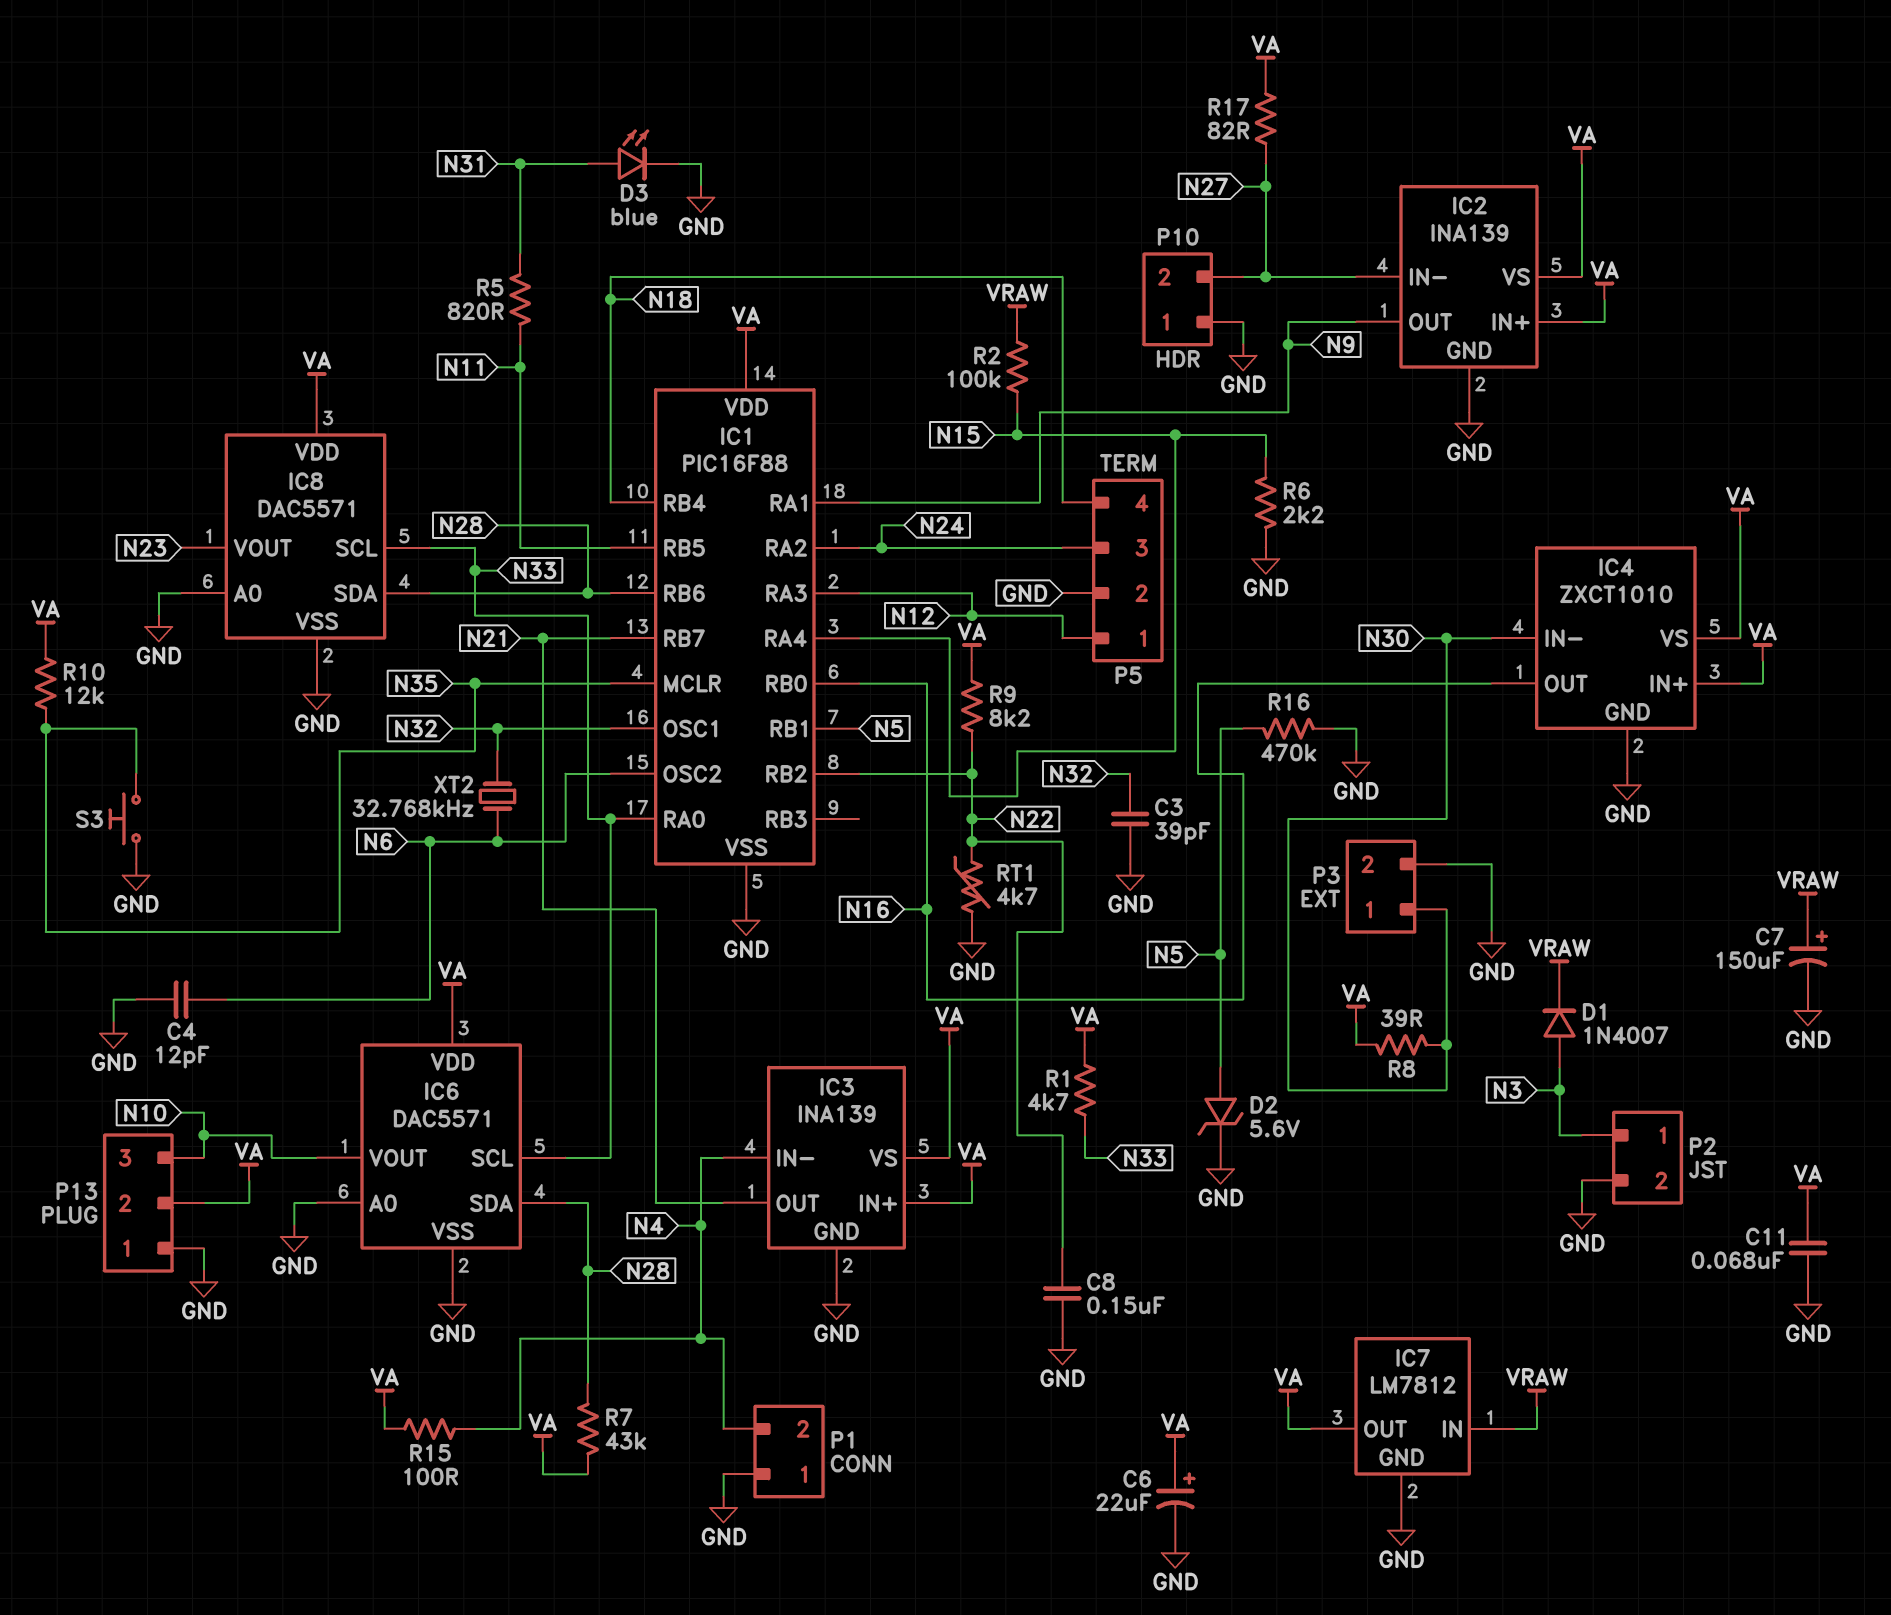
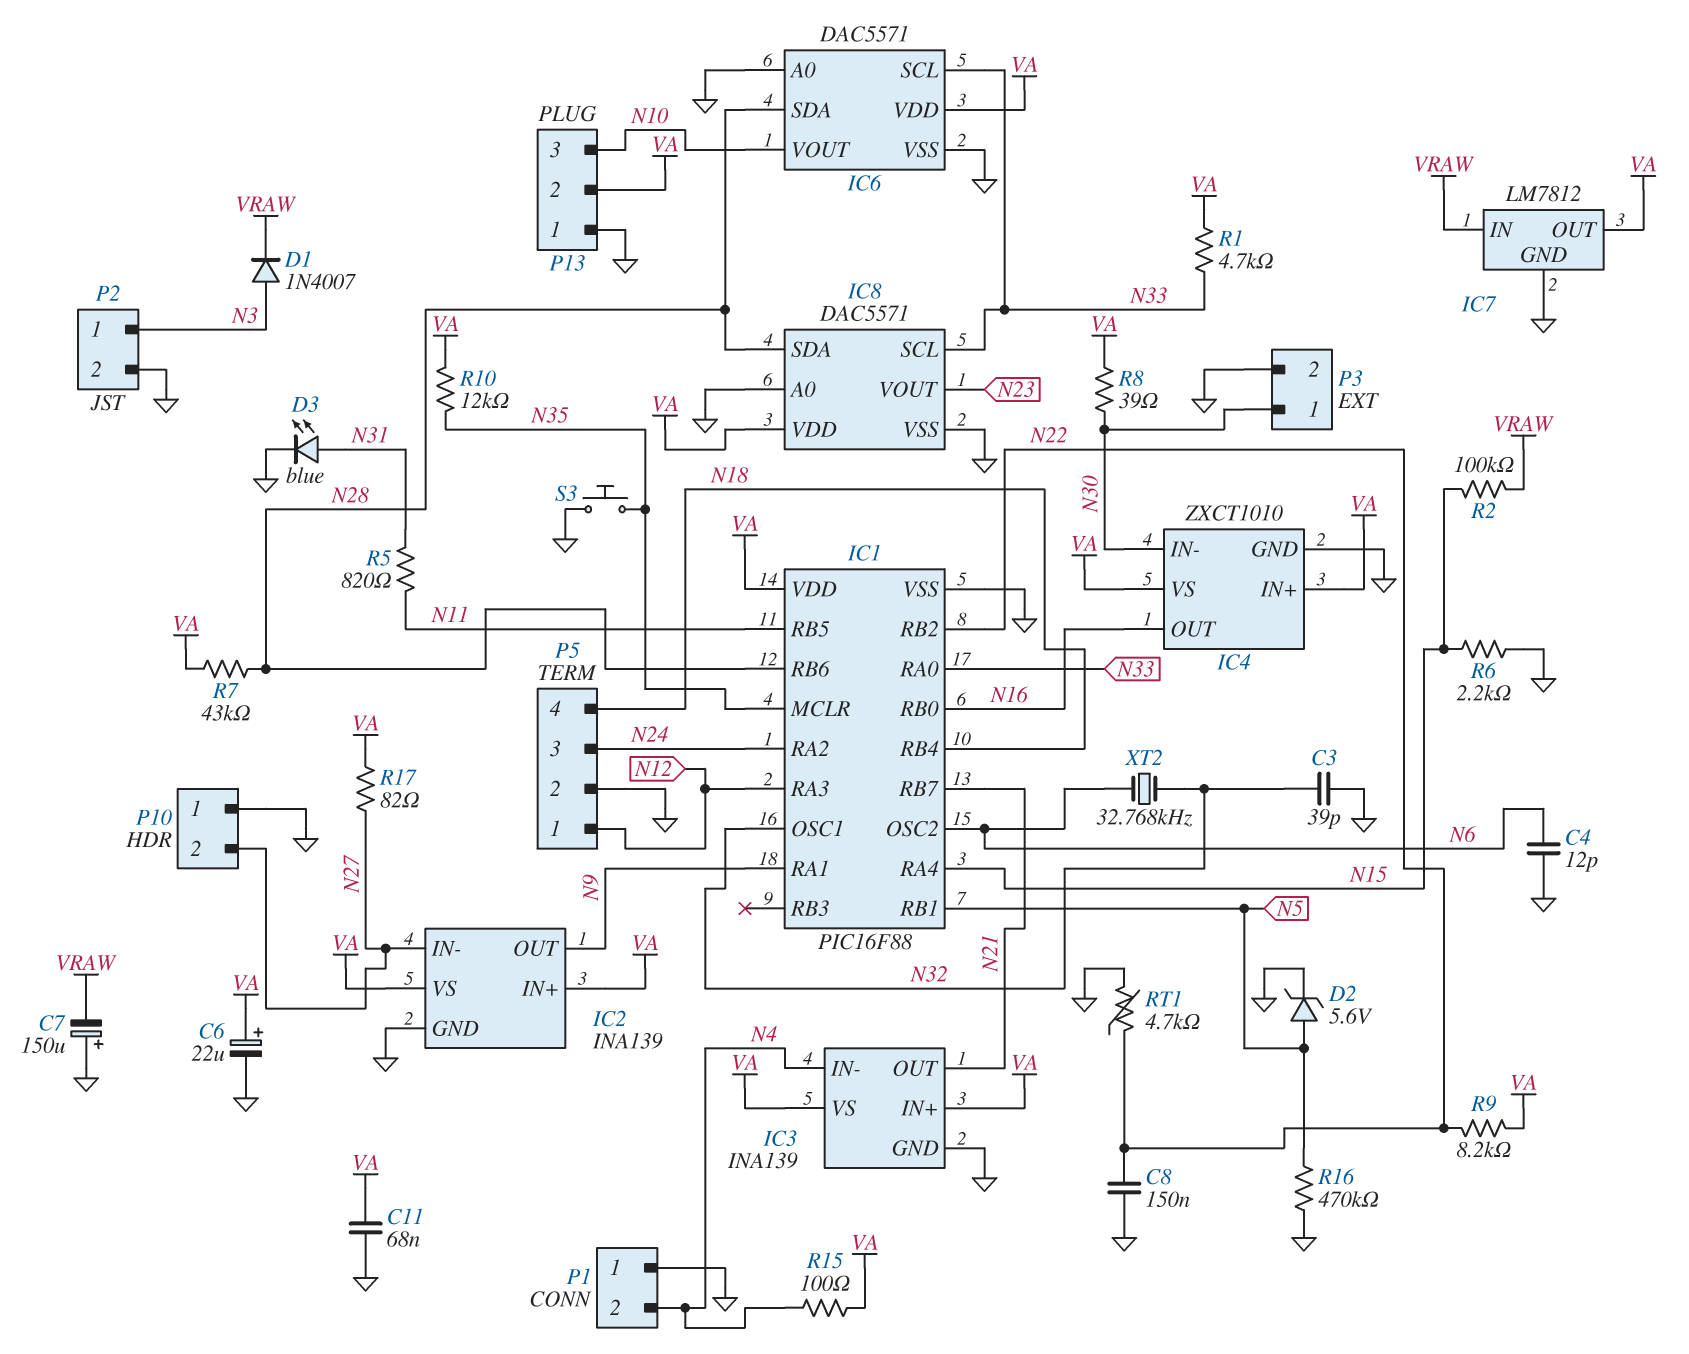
C7: 150uF (plus VRAW, minus GND) -> 150uF (plus GND, minus VRAW)

